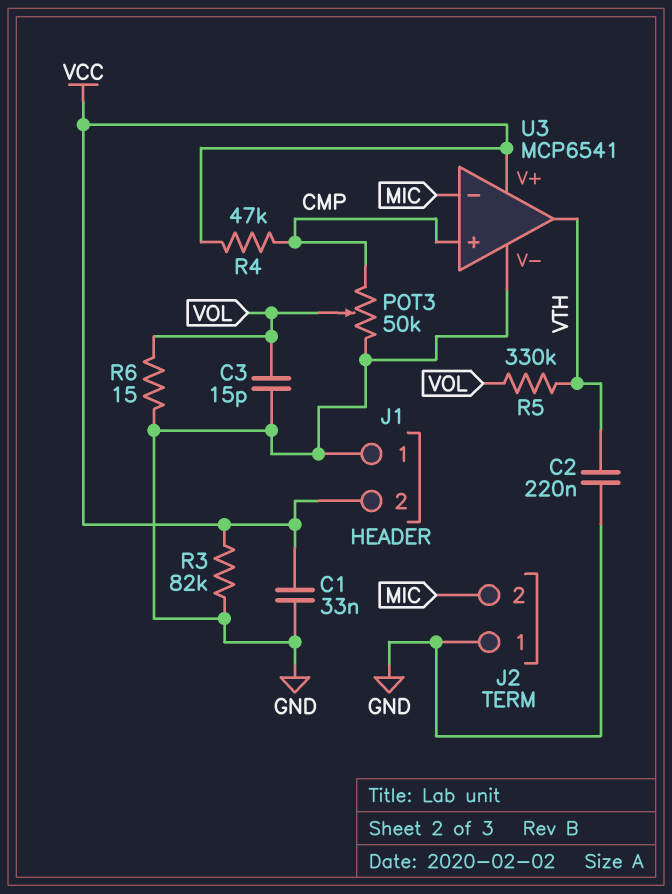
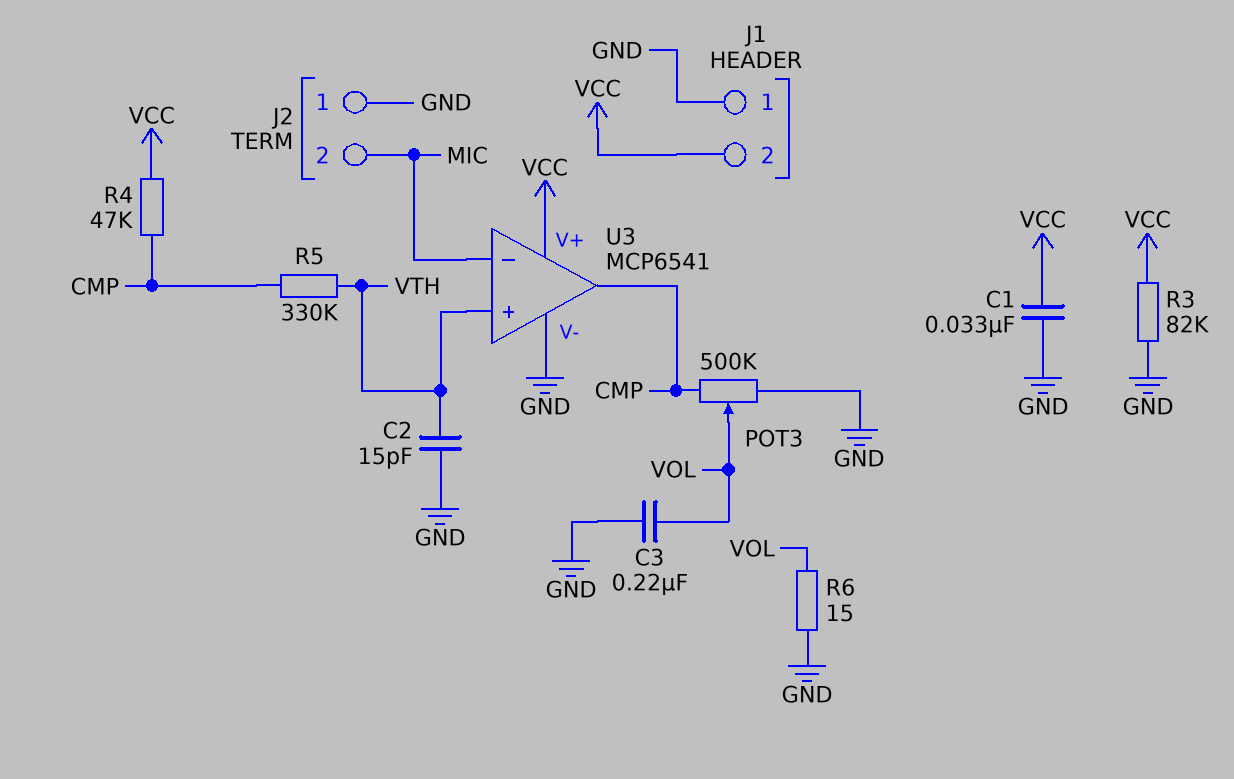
C2: 220nF (GND, VTH) -> 15pF (GND, VTH)
C3: 15pF (GND, VOL) -> 220nF (GND, VOL)
POT3: 50k (CMP, GND, wiper VOL) -> 500k (CMP, GND, wiper VOL)
R5: 330k (VOL, VTH) -> 330k (CMP, VTH)
U3 pin in+: CMP -> VTH
U3 pin out: VTH -> CMP

